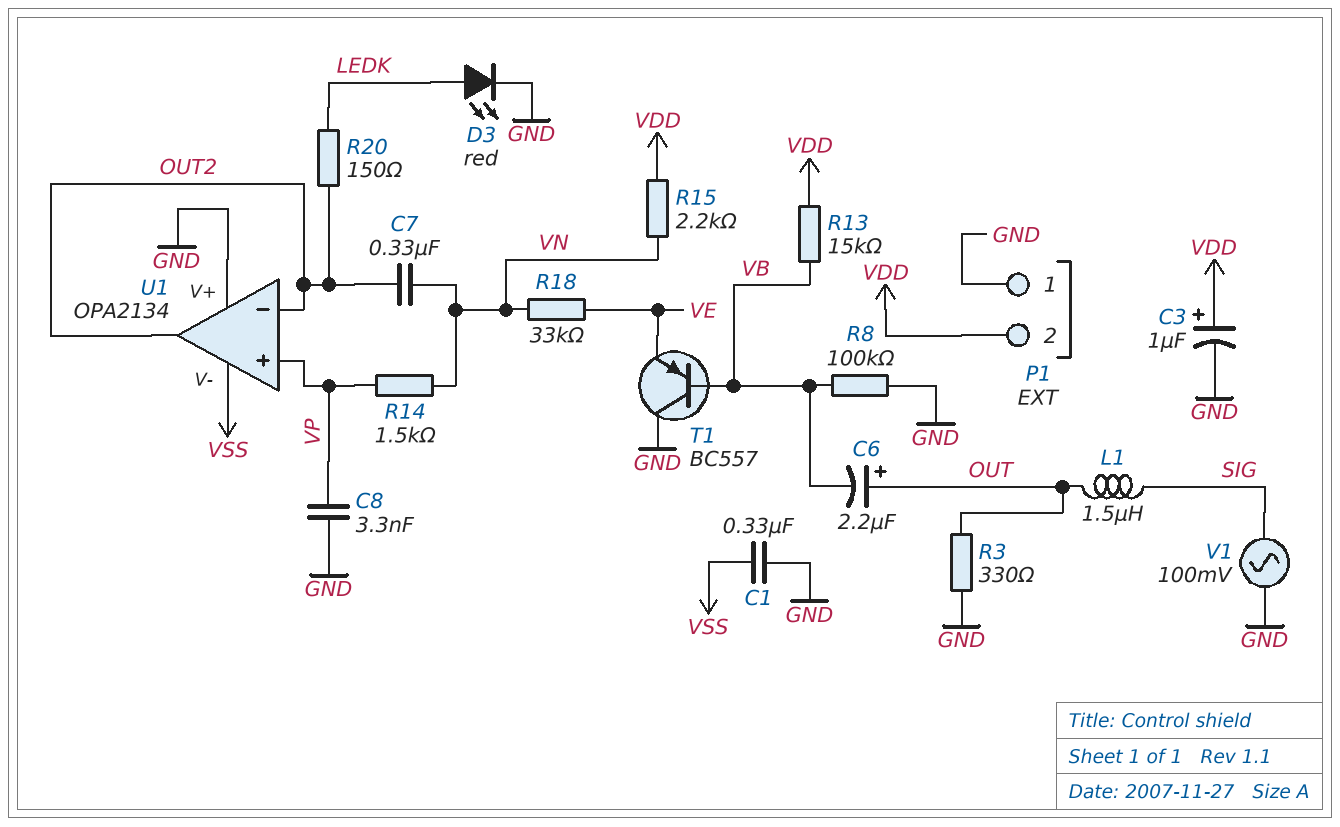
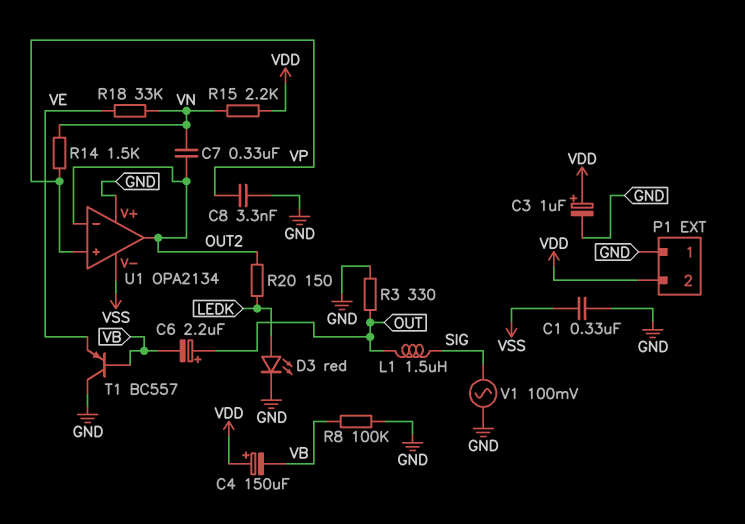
C4: none -> 150uF (plus VDD, minus VB)
R13: 15k (VB, VDD) -> none

